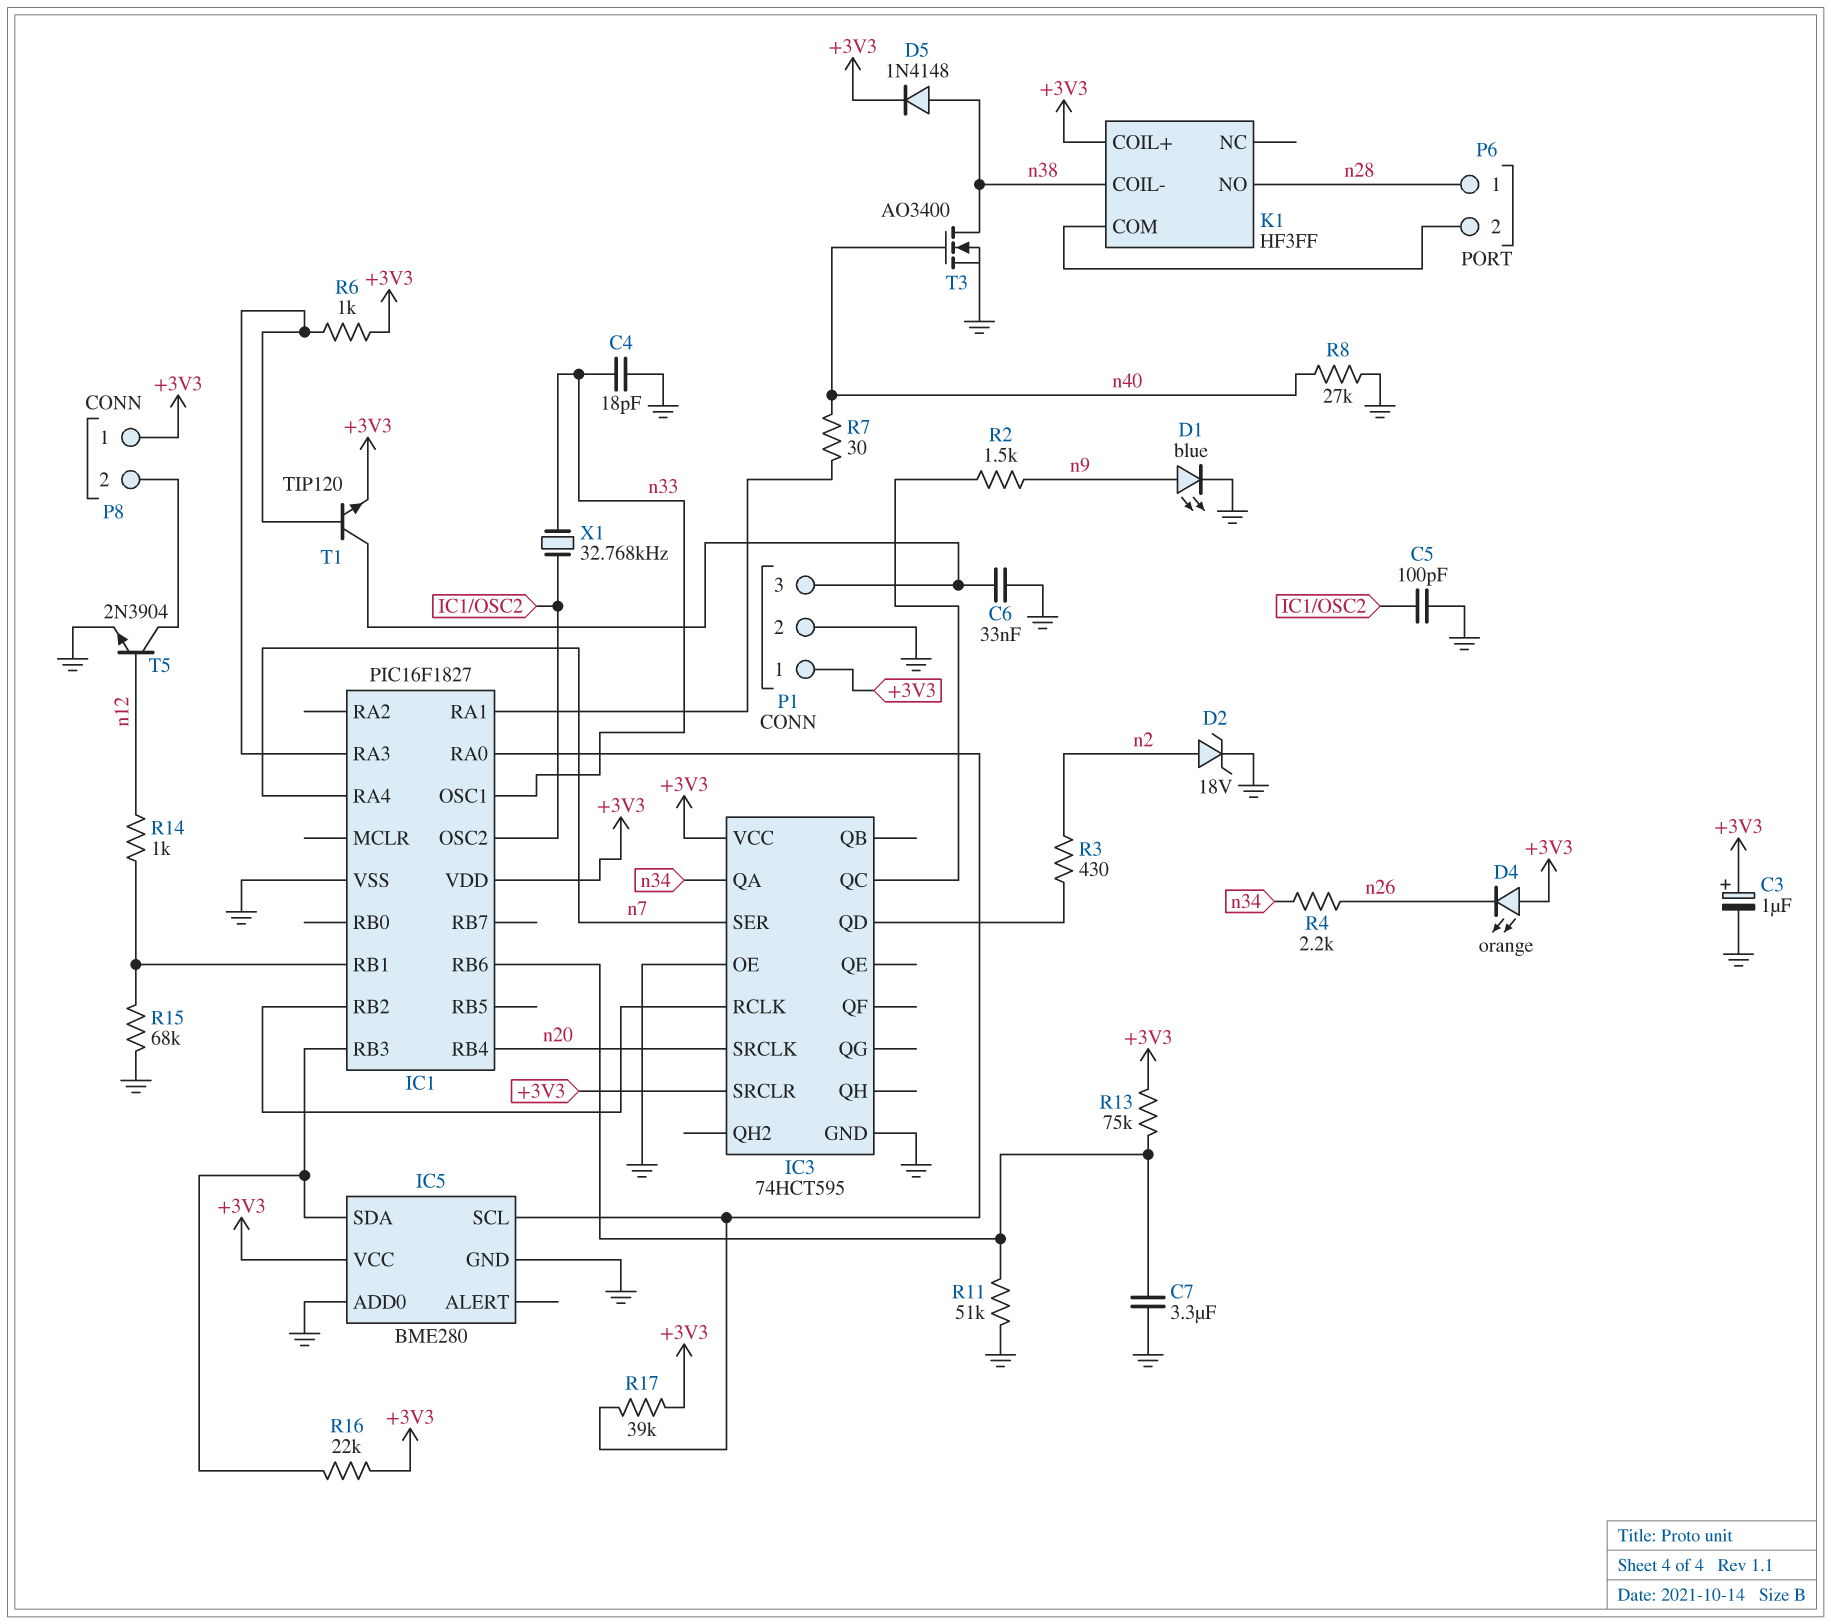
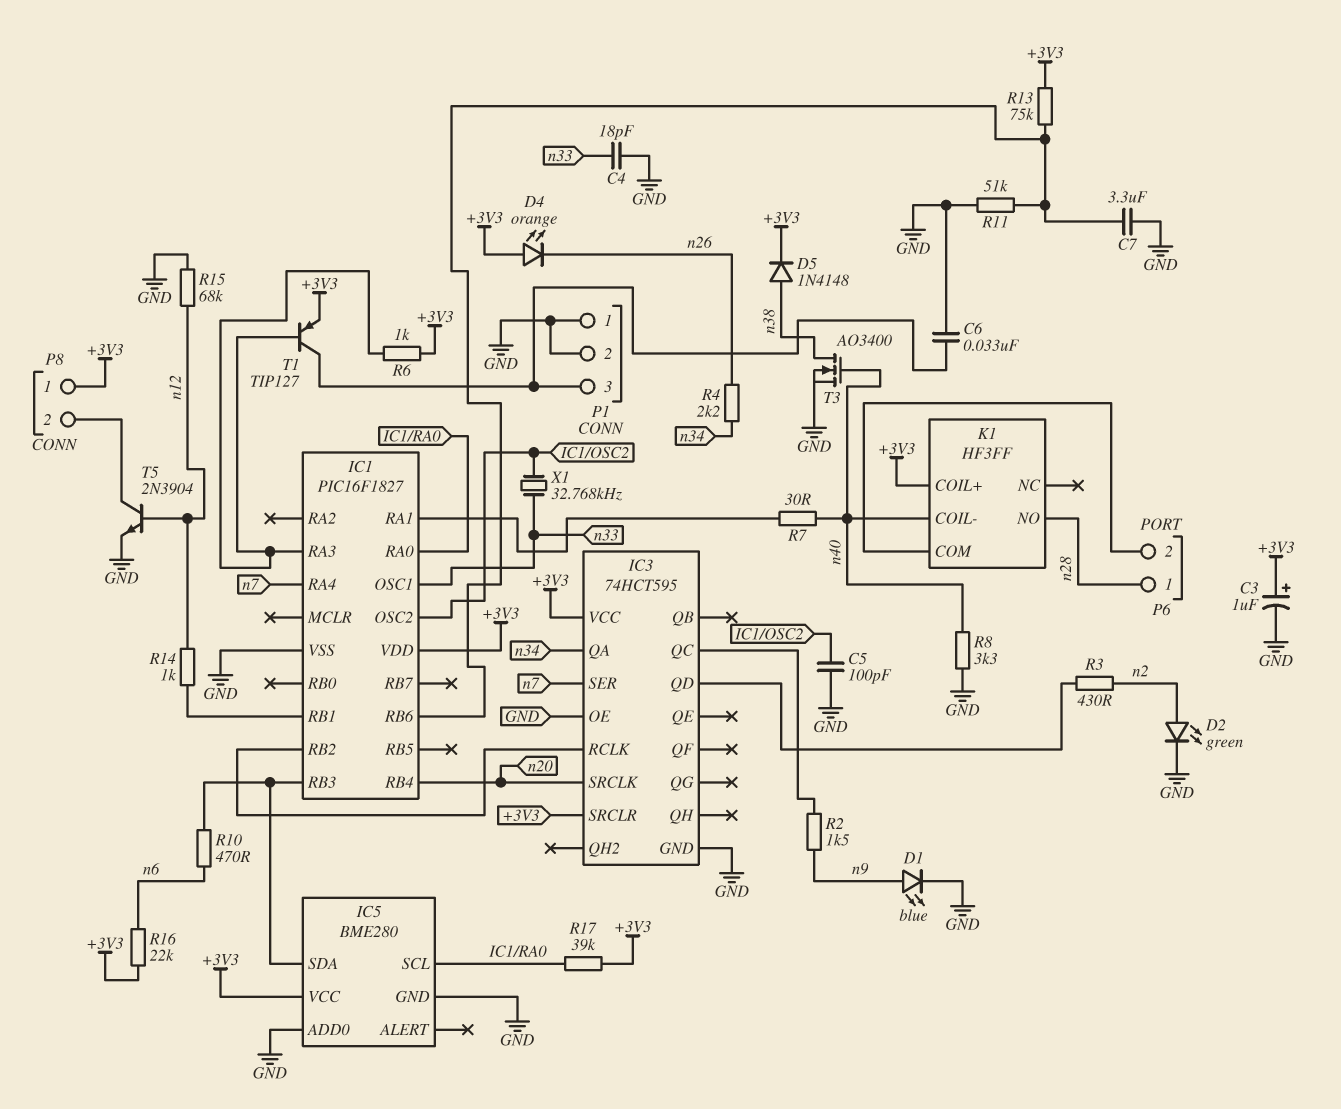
D2: zener 18V (A n2, K GND) -> LED green (A n2, K GND)
K1 pin COIL-: n38 -> n40
P1 pin 1: +3V3 -> GND
R8: 27k (GND, n40) -> 3.3k (GND, n40)
R10: none -> 470 (IC1/RB3, n6)
R15: 68k (GND, IC1/RB1) -> 68k (GND, n12)
R16: 22k (+3V3, IC1/RB3) -> 22k (+3V3, n6)
T1: NPN TIP120 (B IC1/RA3, C P1/3, E +3V3) -> PNP TIP127 (B IC1/RA3, C P1/3, E +3V3)

